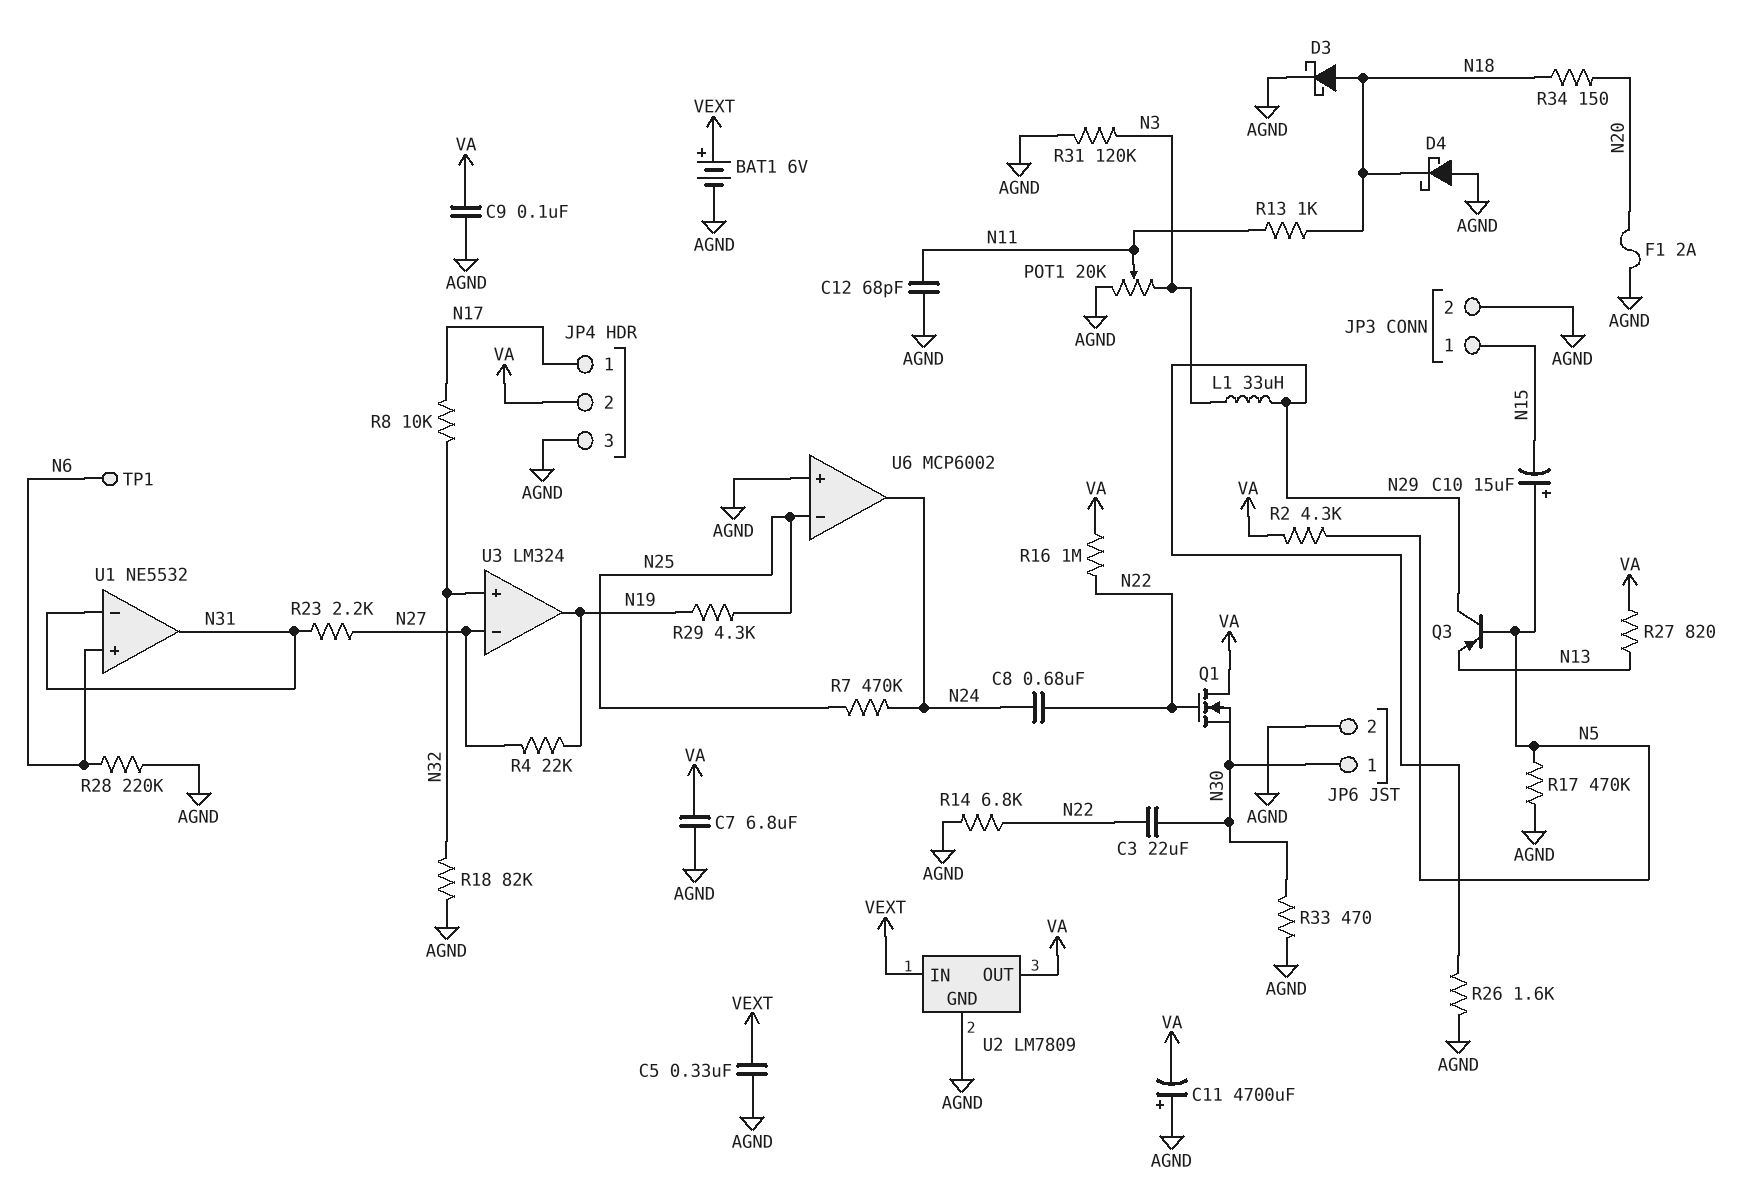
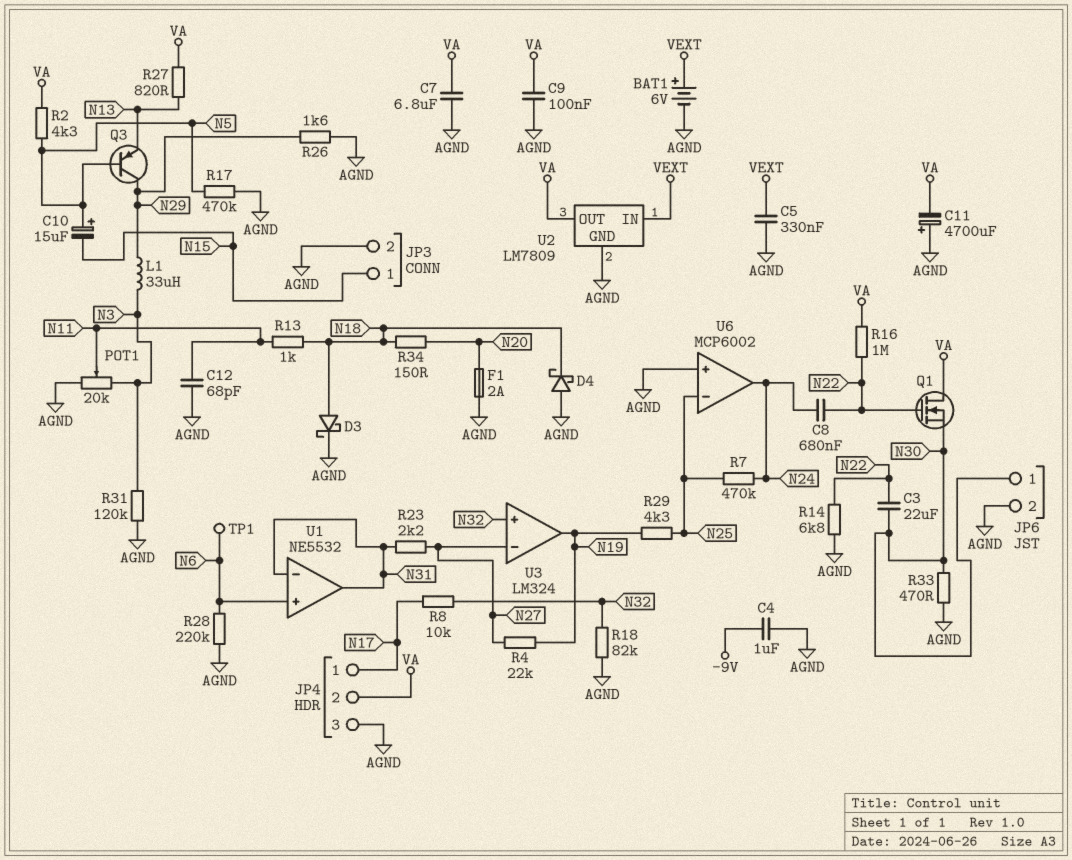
C4: none -> 1uF (-9V, AGND)

